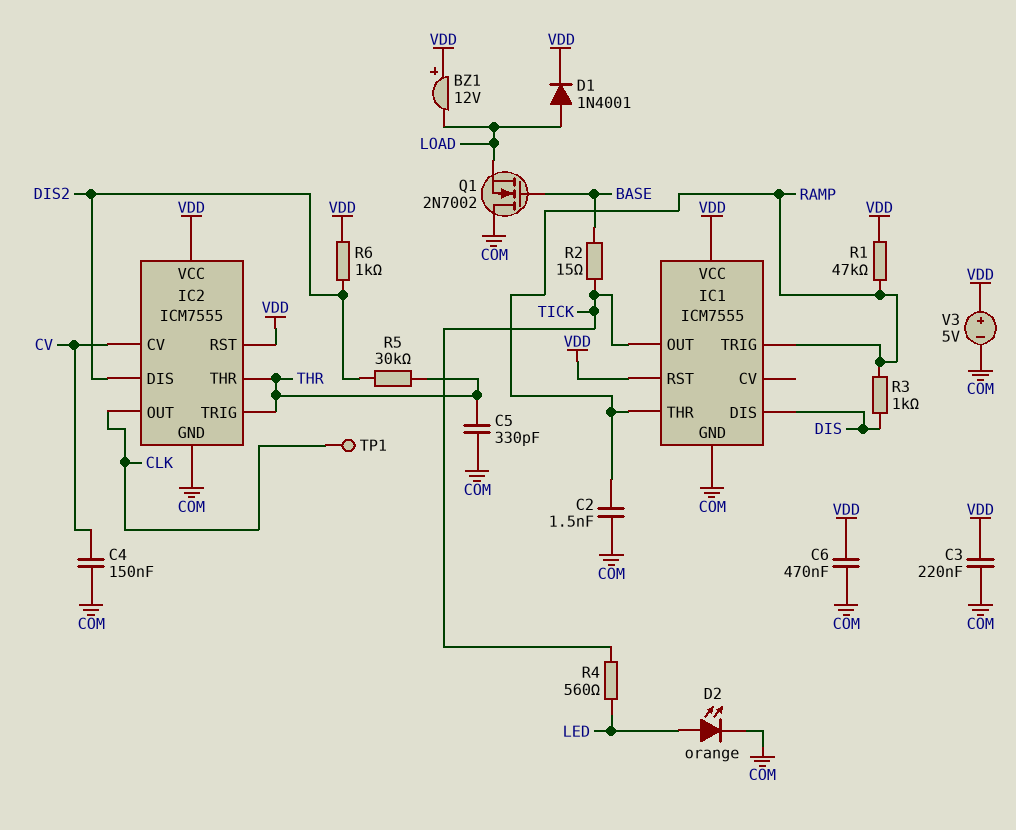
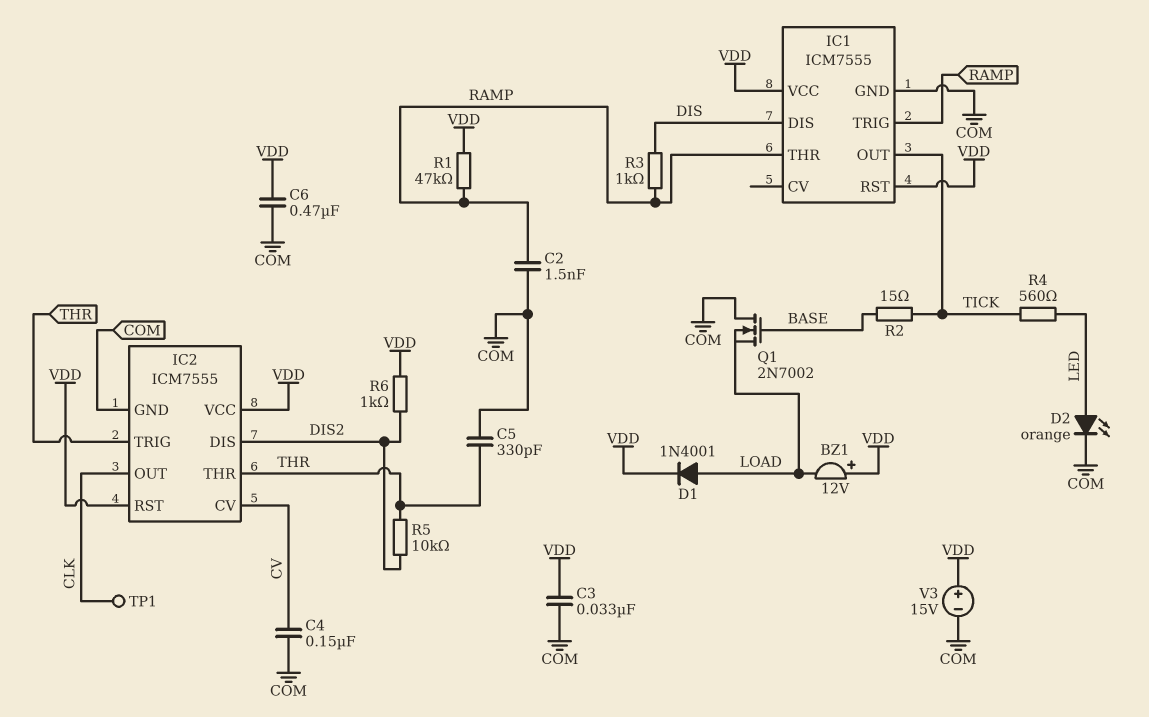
C3: 220nF (COM, VDD) -> 33nF (COM, VDD)
R5: 30k (DIS2, THR) -> 10k (DIS2, THR)
V3: 5V (plus VDD, minus COM) -> 15V (plus VDD, minus COM)

